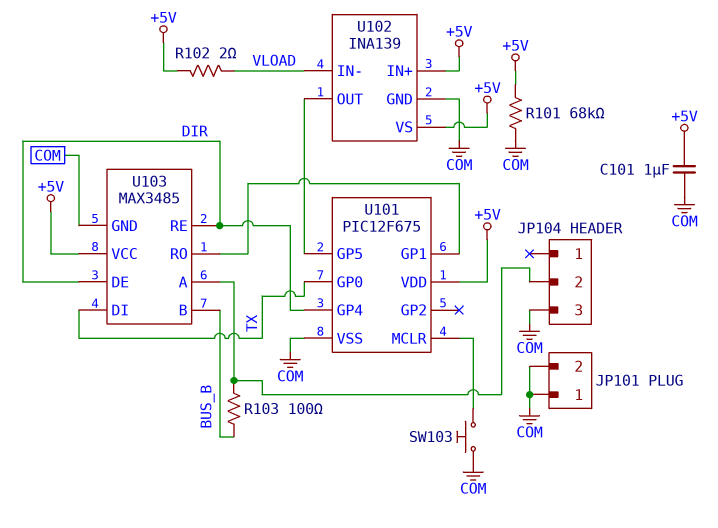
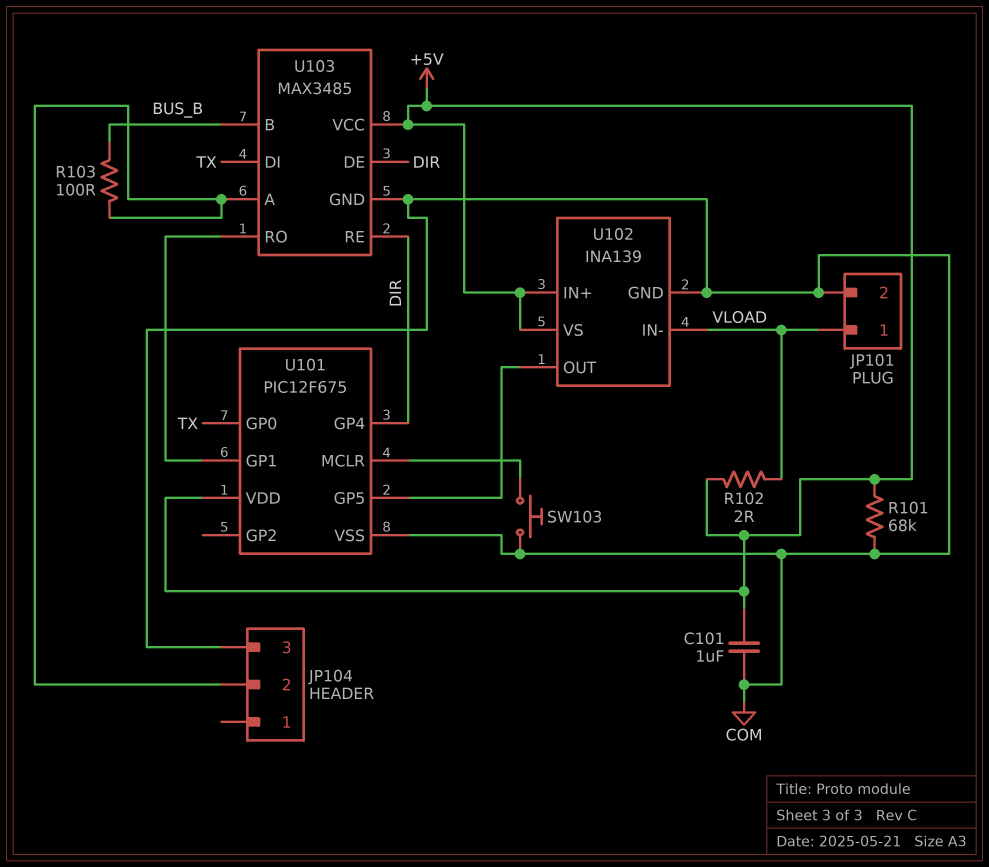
JP101 pin 1: COM -> VLOAD

